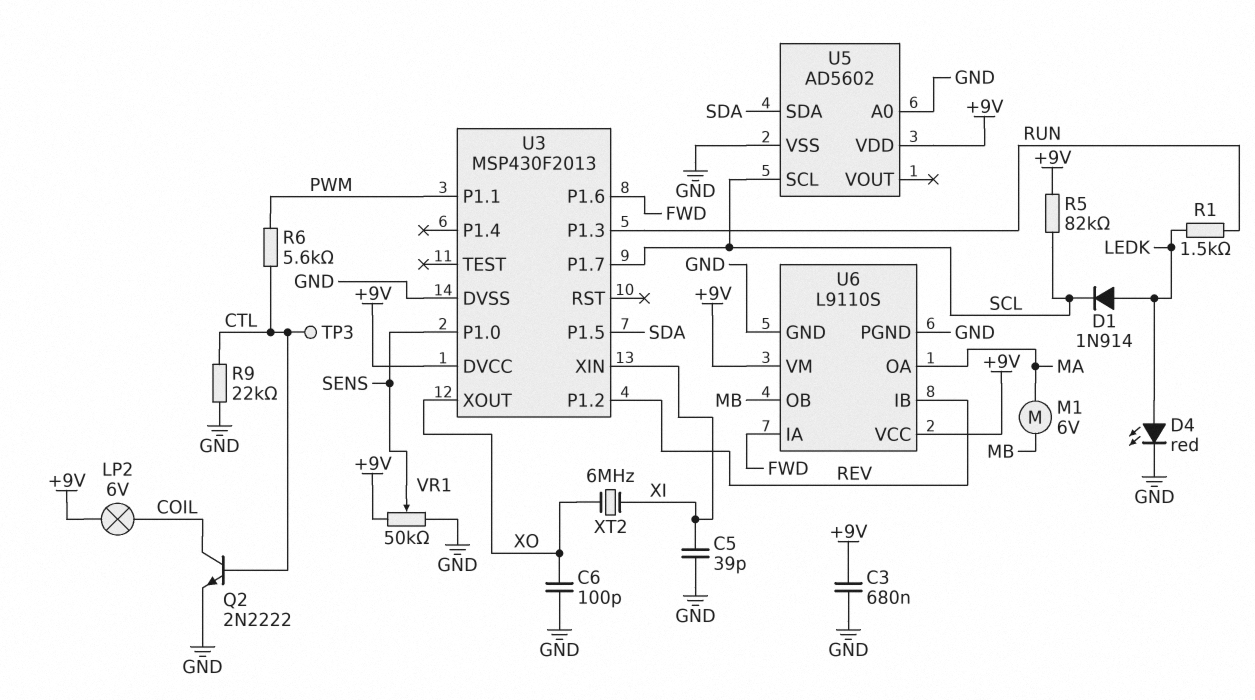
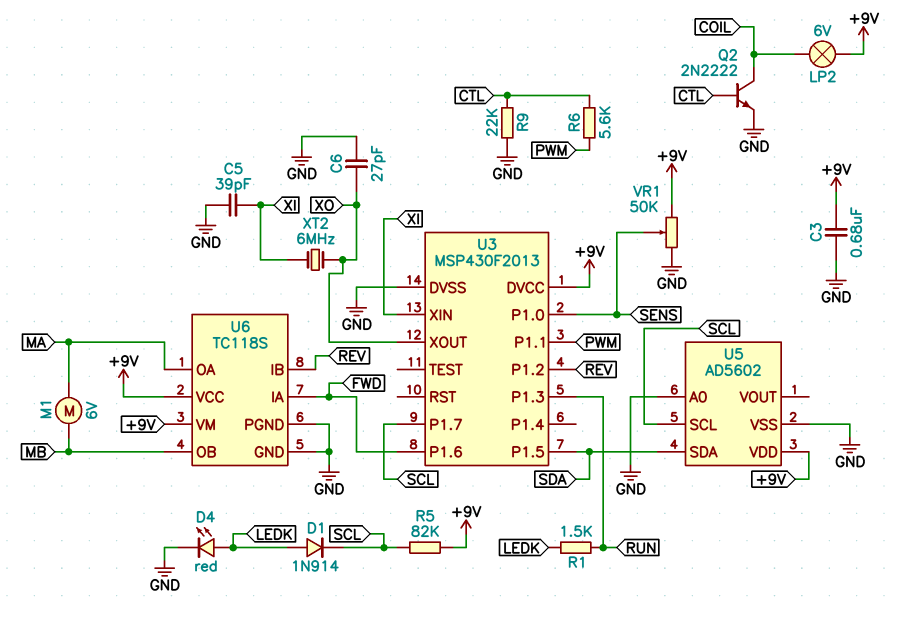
C6: 100pF (GND, XO) -> 27pF (GND, XO)
TP3: test point (CTL) -> none
U6: L9110S -> TC118S

